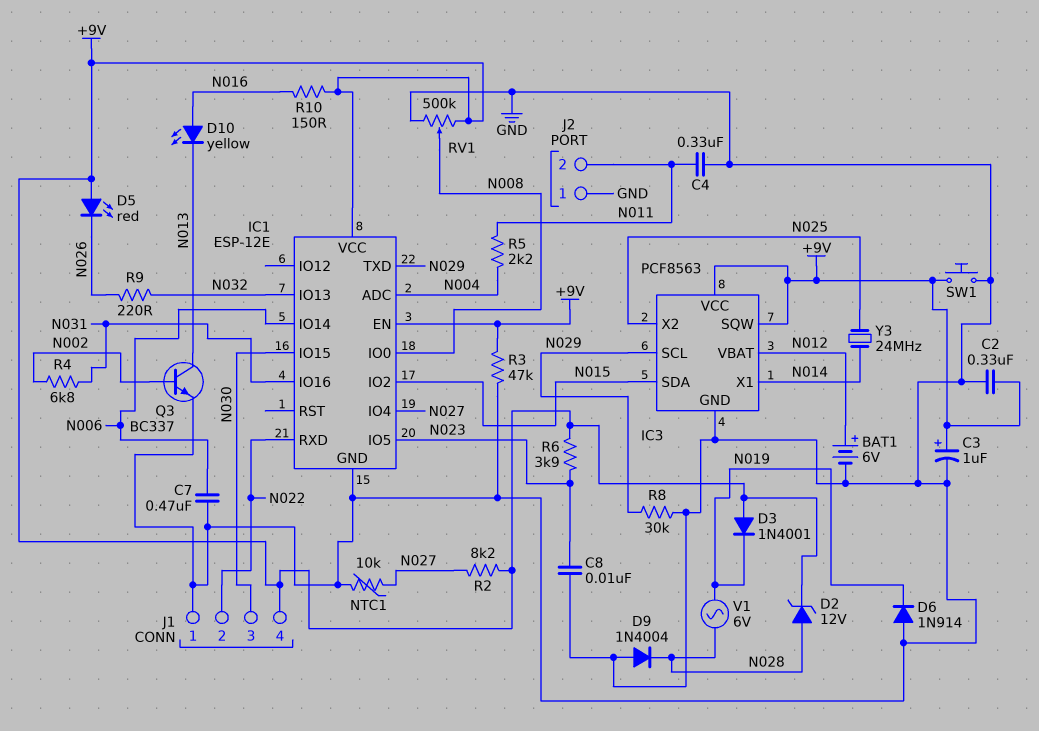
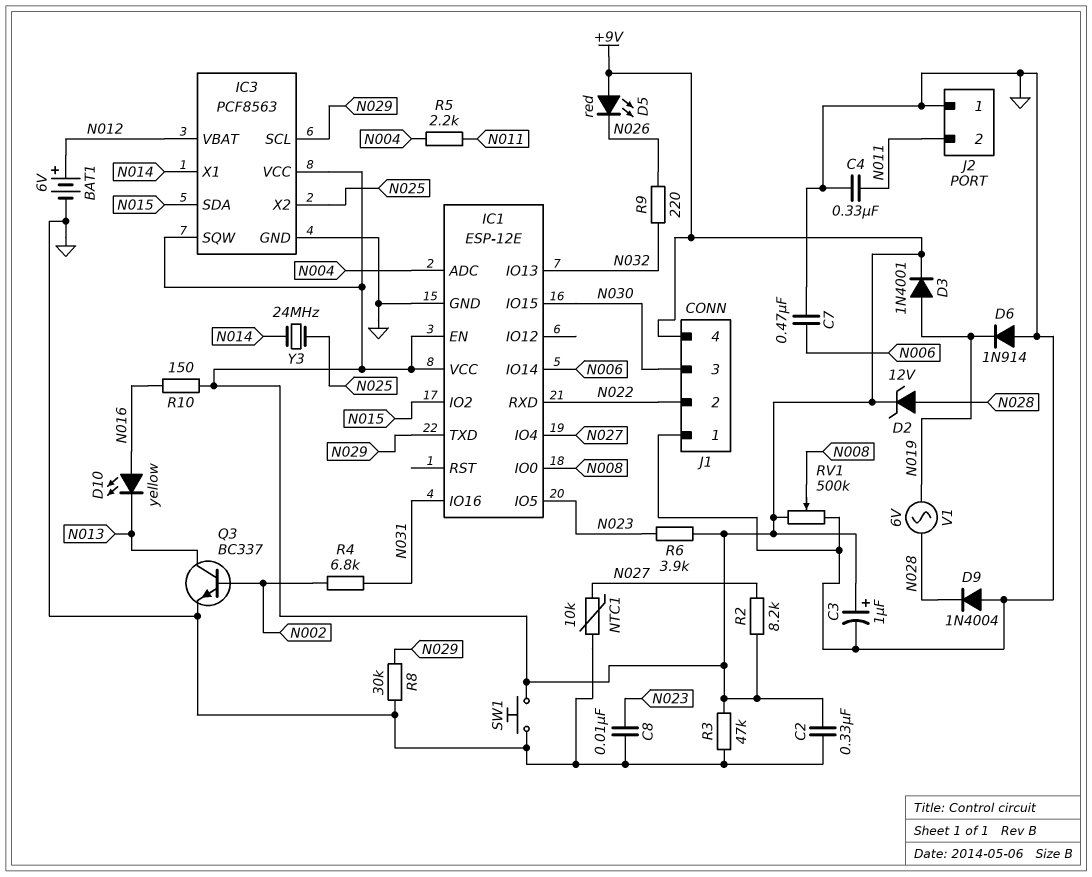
D3: diode 1N4001 (A +9V, K N019) -> diode 1N4001 (A N019, K +9V)

